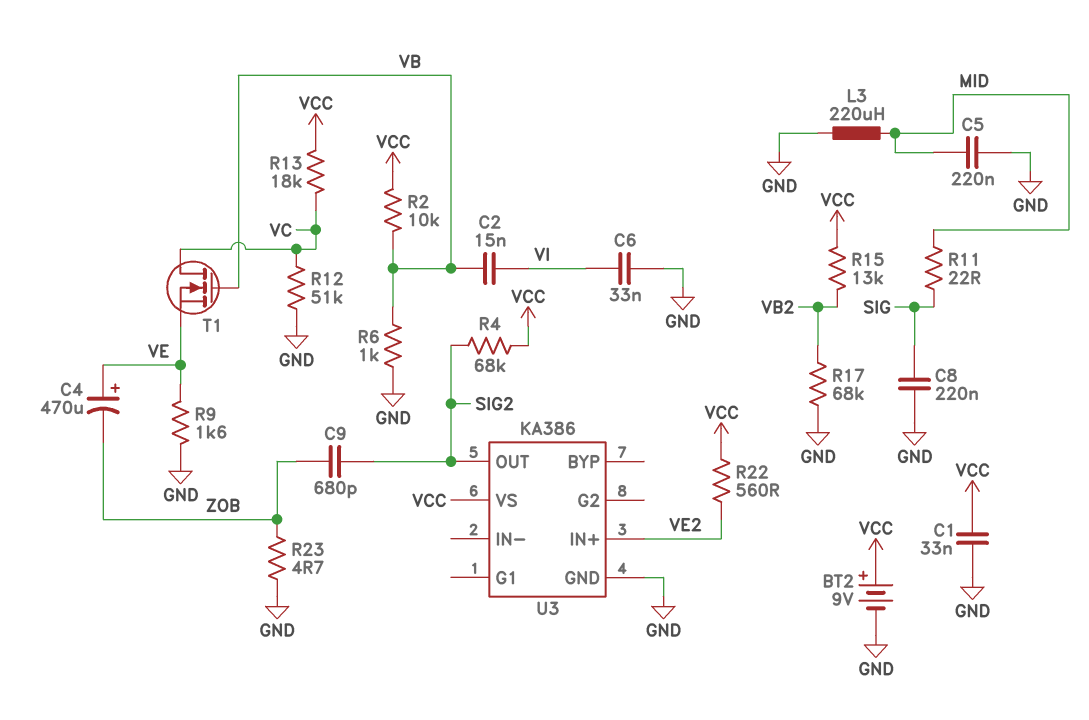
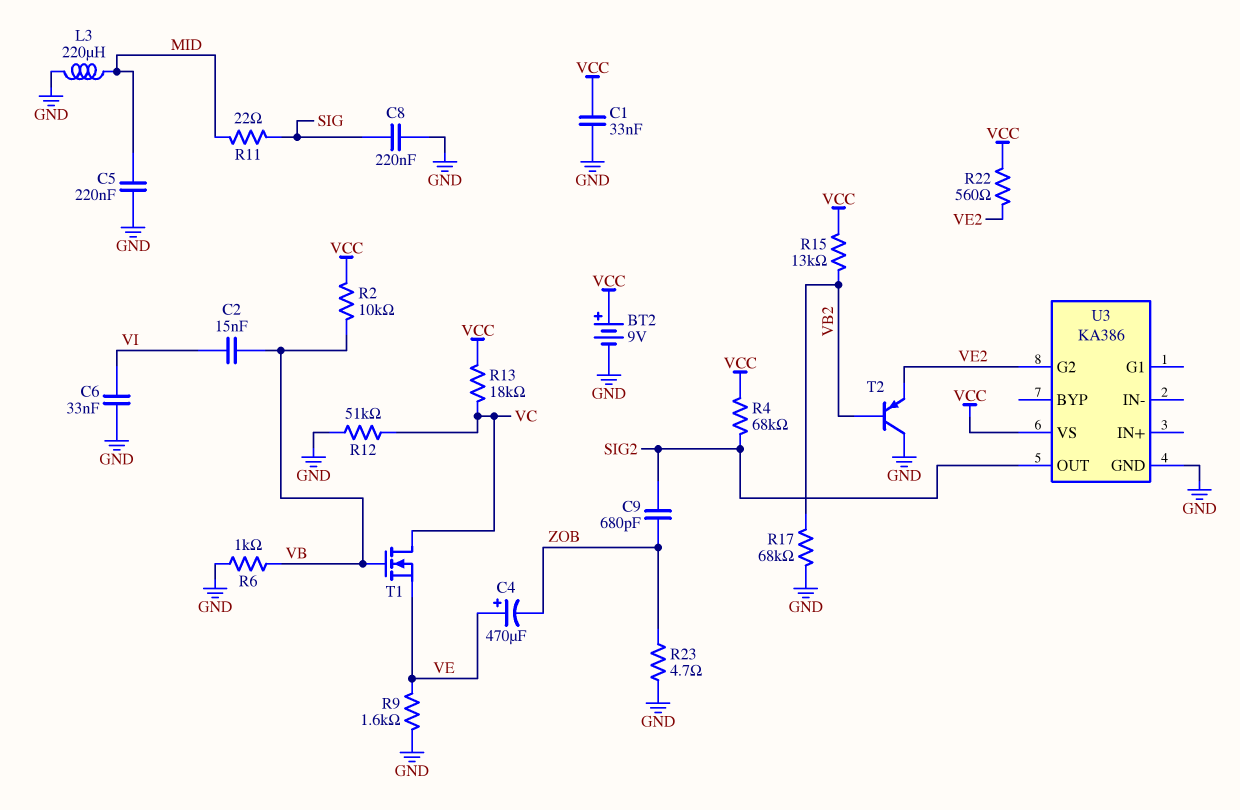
T2: none -> PNP (B VB2, C GND, E VE2)
U3 pin G2: none -> VE2
U3 pin IN+: VE2 -> none

